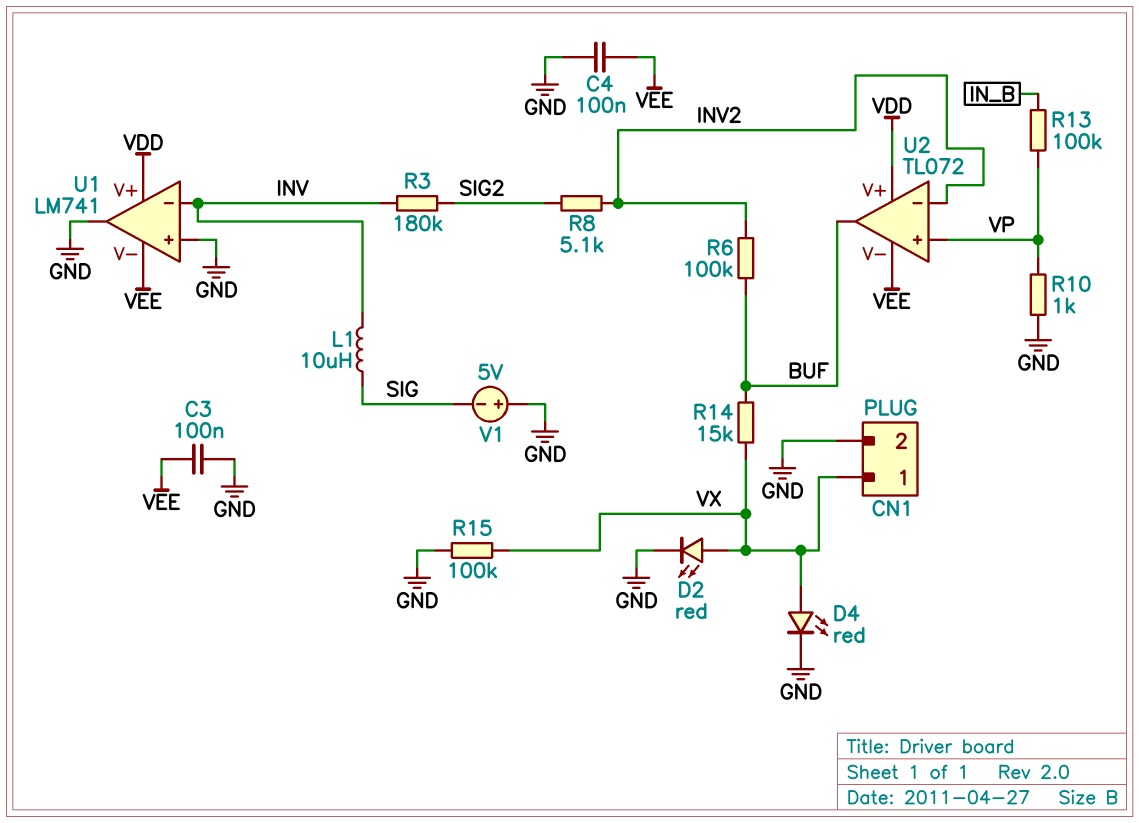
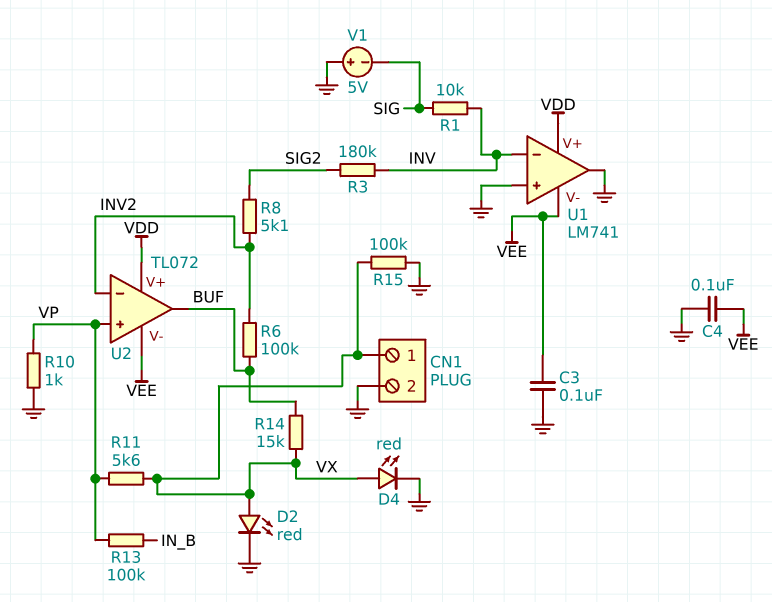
L1: 10uH (INV, SIG) -> none
R1: none -> 10k (INV, SIG)
R11: none -> 5.6k (VP, VX)

